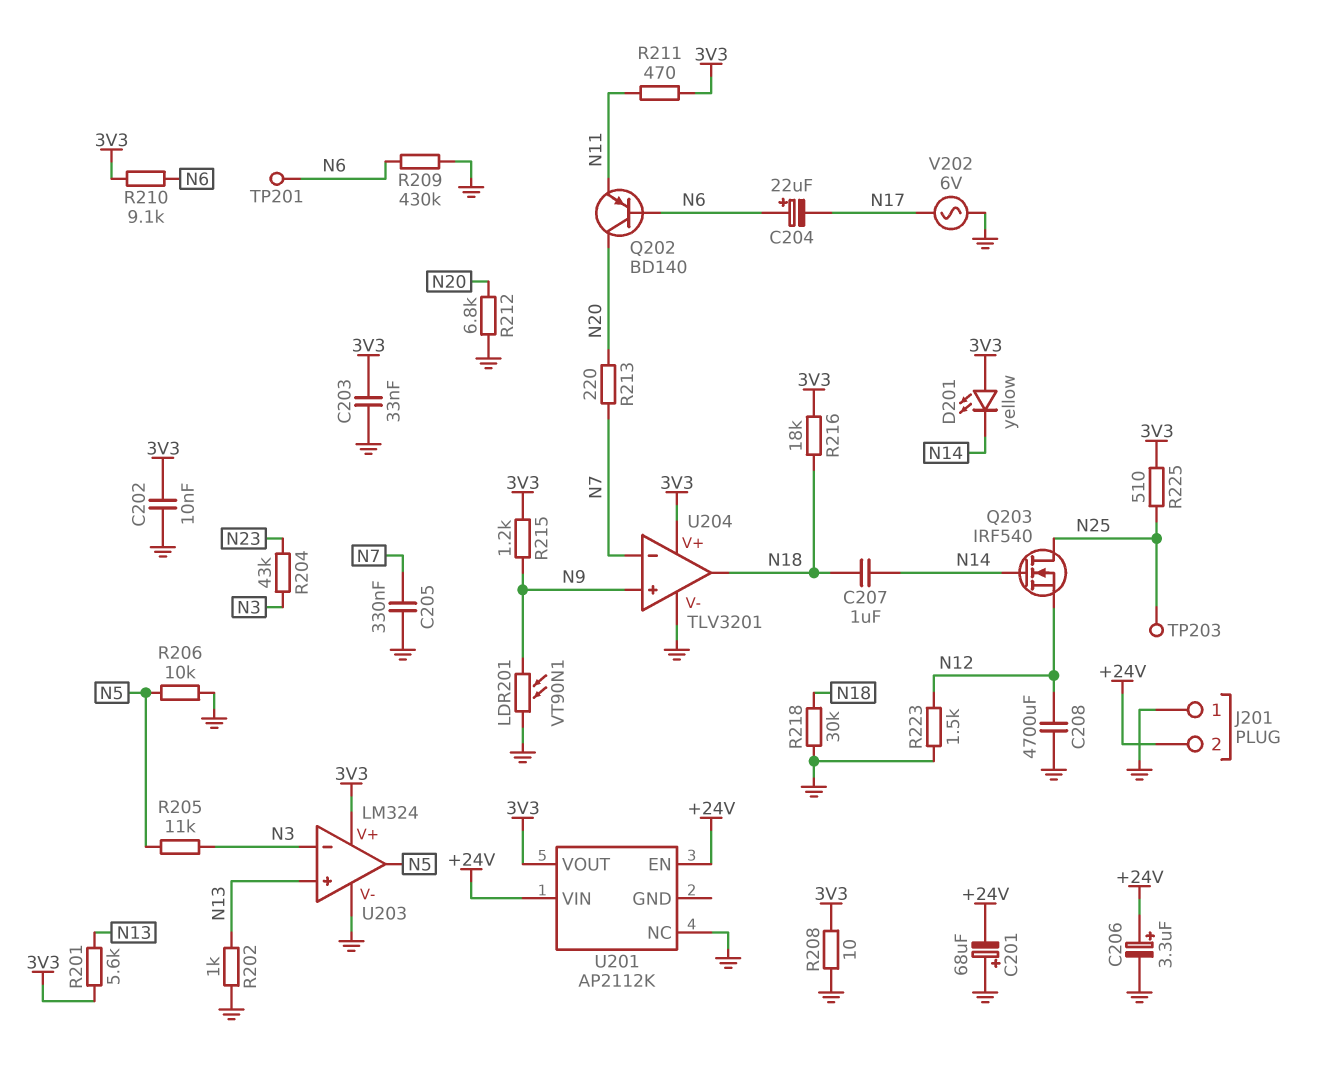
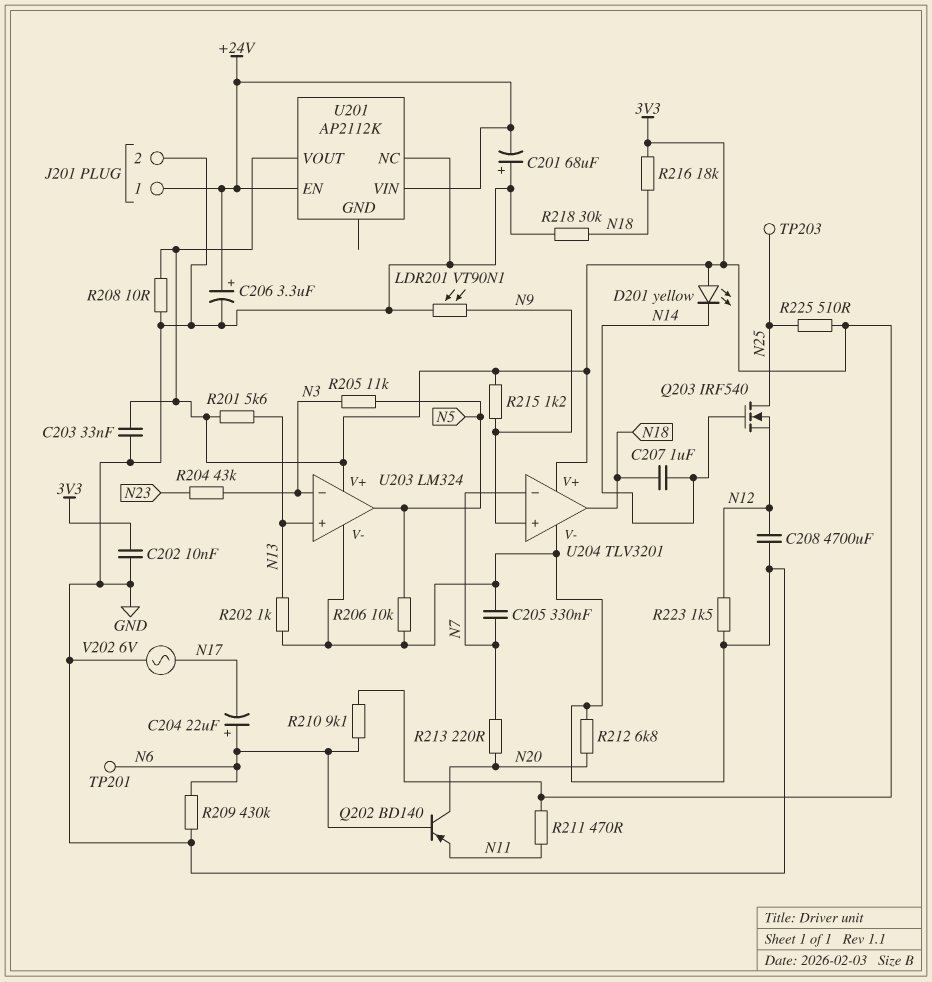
J201 pin 1: GND -> +24V
J201 pin 2: +24V -> GND

